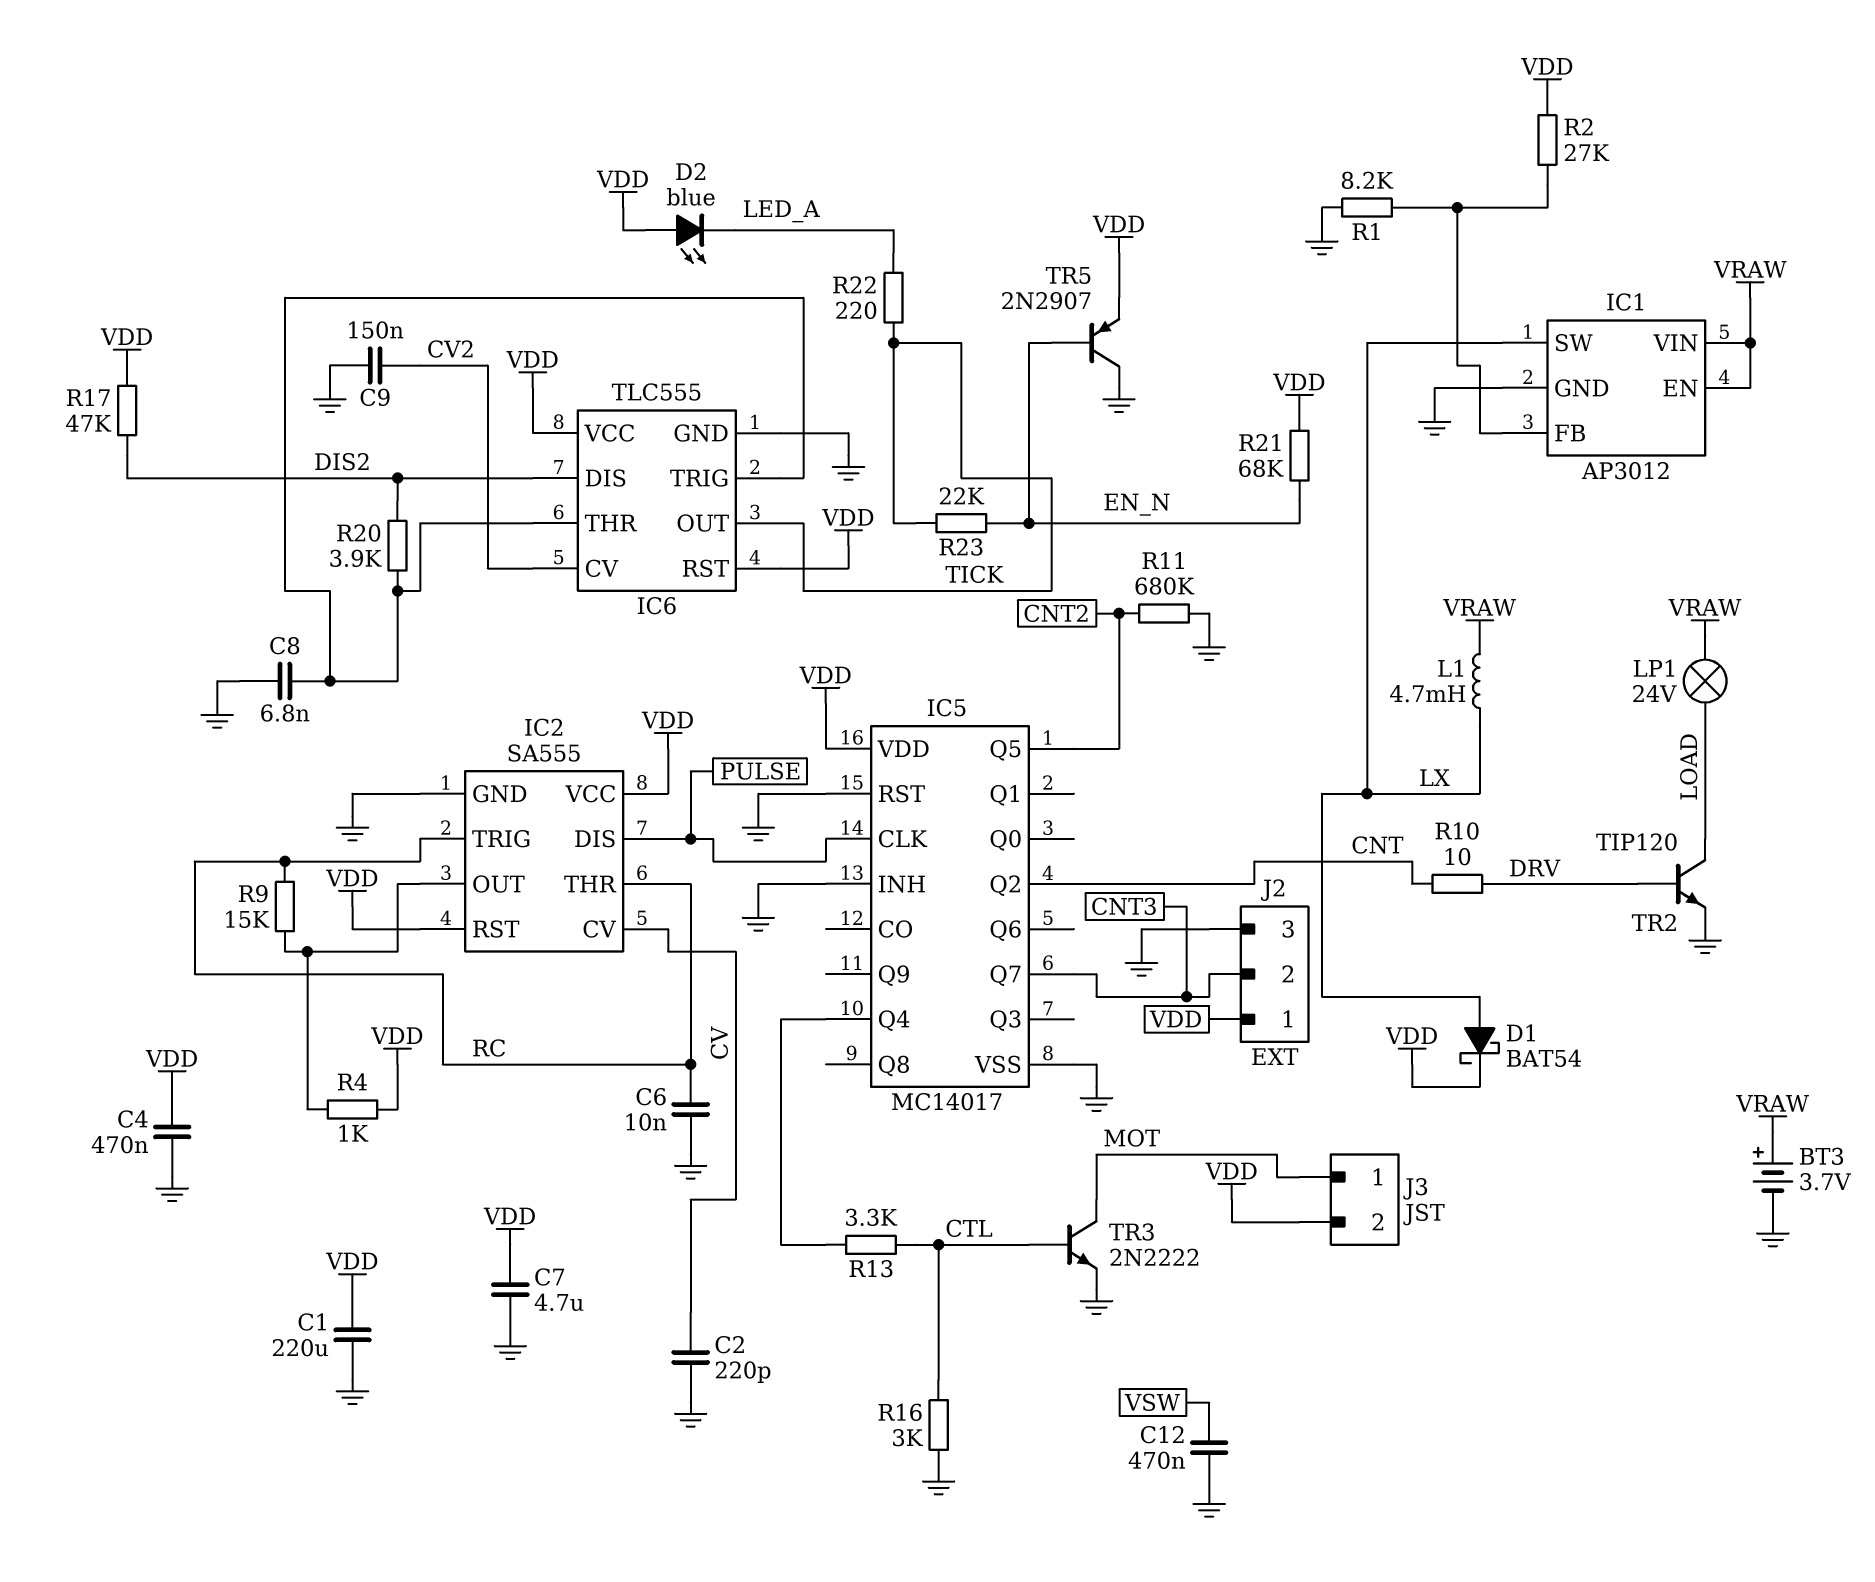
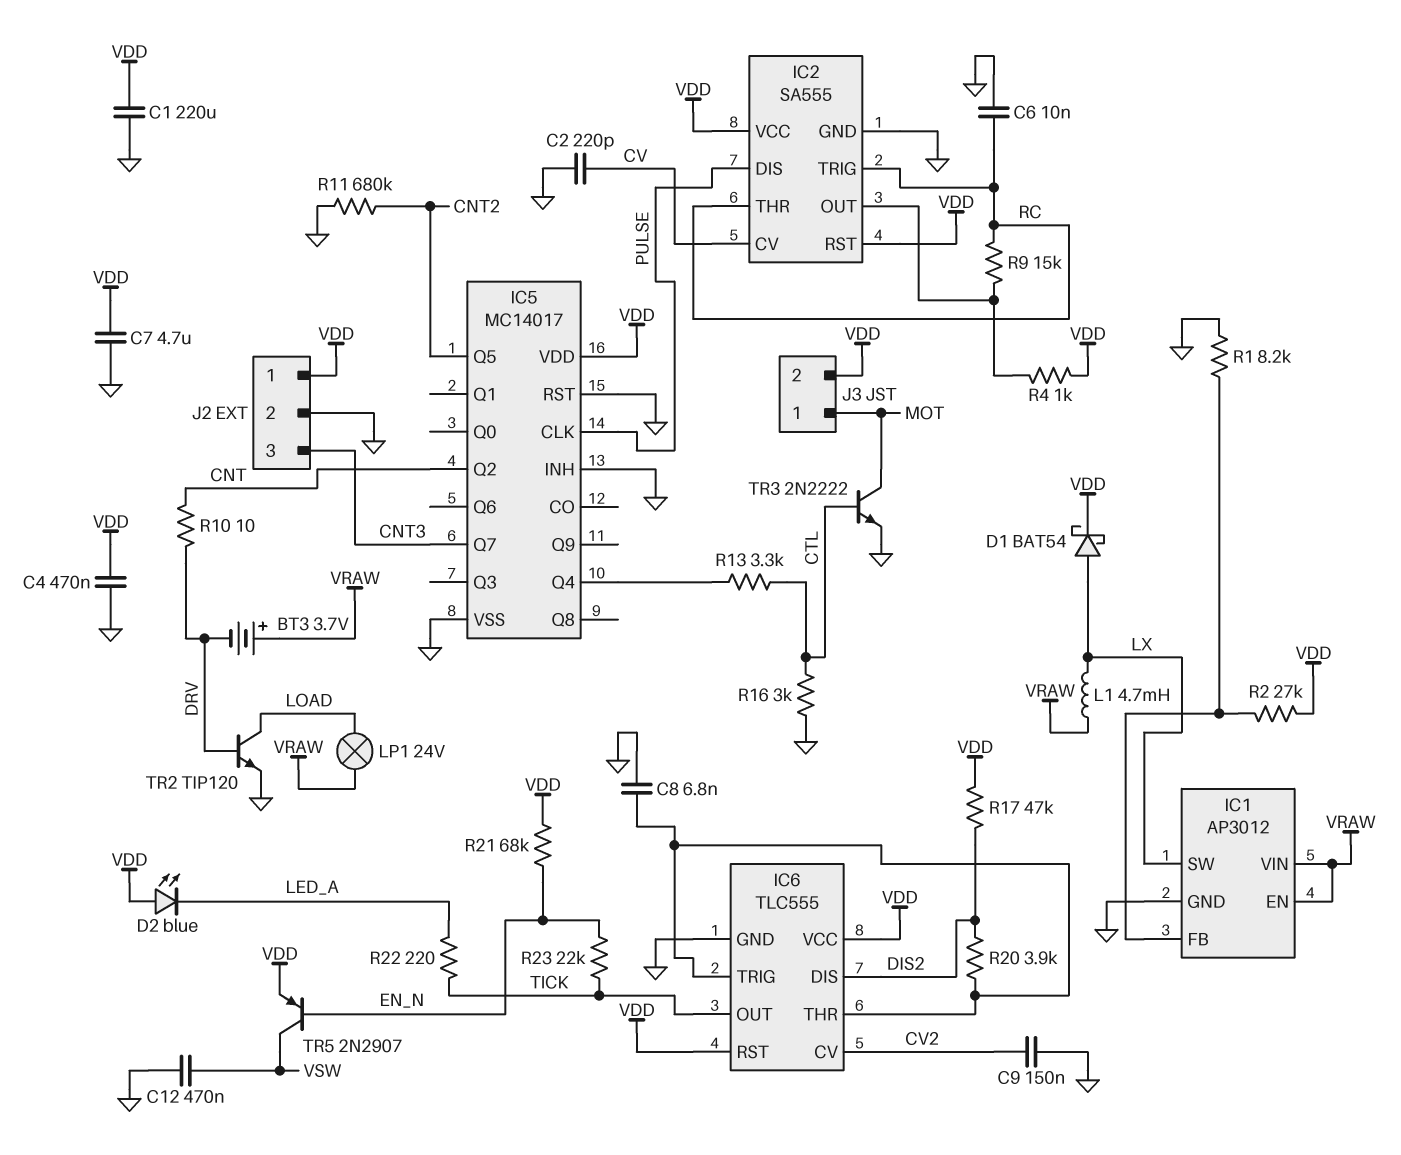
BT3: 3.7V (plus VRAW, minus GND) -> 3.7V (plus VRAW, minus DRV)
J2 pin 2: CNT3 -> GND
J2 pin 3: GND -> CNT3
TR5: PNP 2N2907 (B EN_N, C GND, E VDD) -> PNP 2N2907 (B EN_N, C VSW, E VDD)

